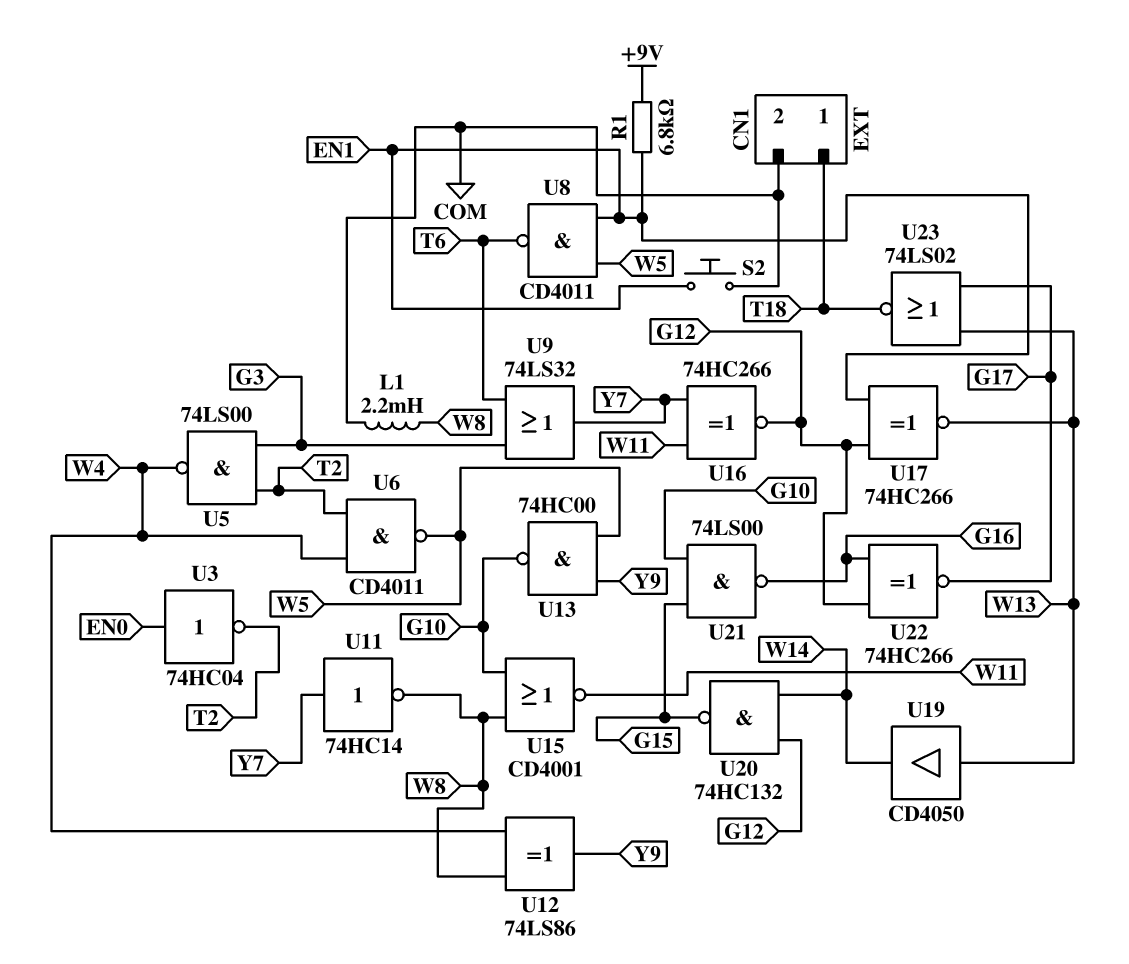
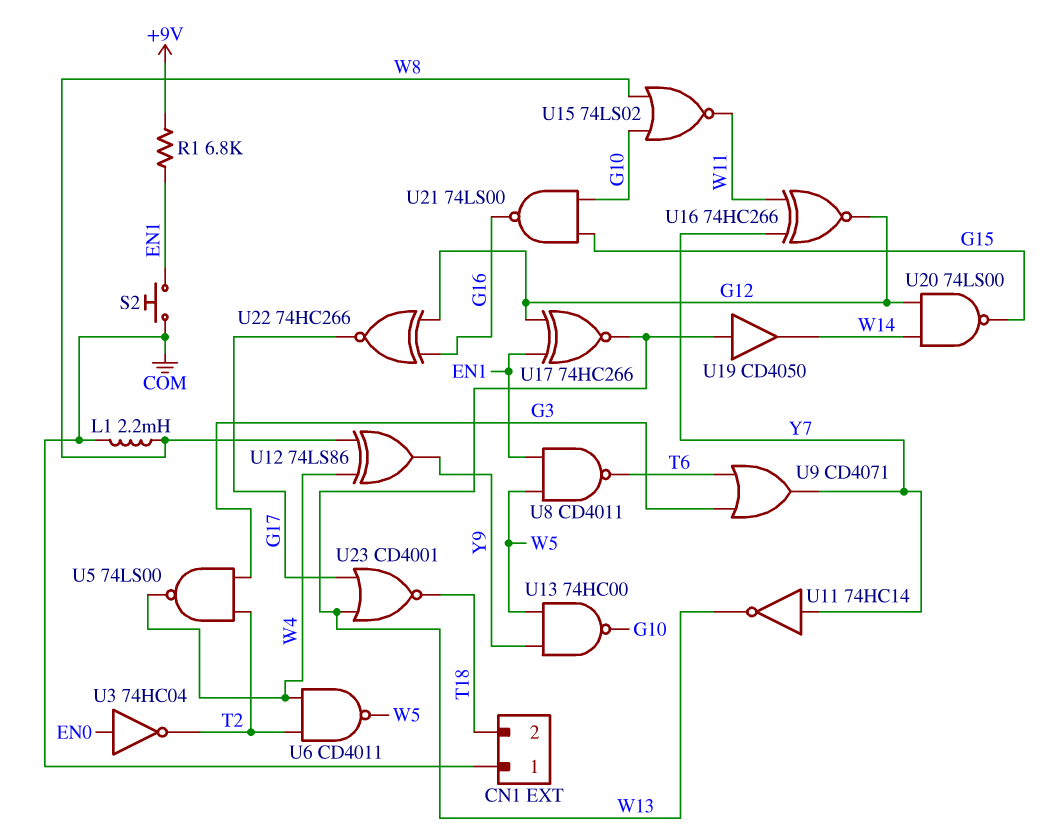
CN1 pin 1: T18 -> COM
CN1 pin 2: COM -> T18
U9: OR 74LS32 (in G3, in T6, out Y7) -> OR CD4071 (in G3, in T6, out Y7)
U11: NOT 74HC14 (in Y7, out W8) -> NOT 74HC14 (in Y7, out W13)
U15: NOR CD4001 (in G10, in W8, out W11) -> NOR 74LS02 (in G10, in W8, out W11)
U20: NAND 74HC132 (in G12, in W14, out G15) -> NAND 74LS00 (in G12, in W14, out G15)
U23: NOR 74LS02 (in G17, in W13, out T18) -> NOR CD4001 (in G17, in W13, out T18)

